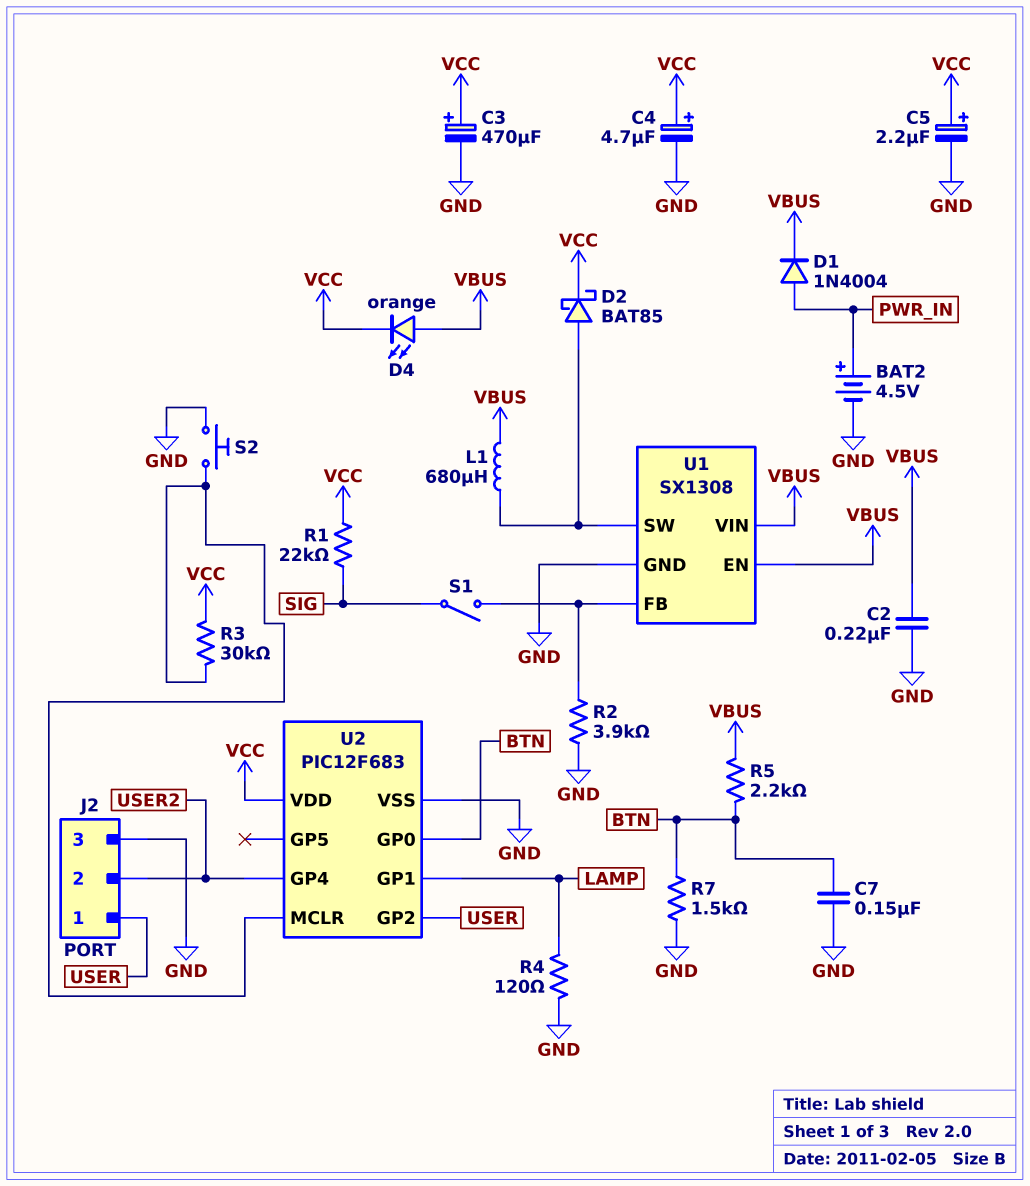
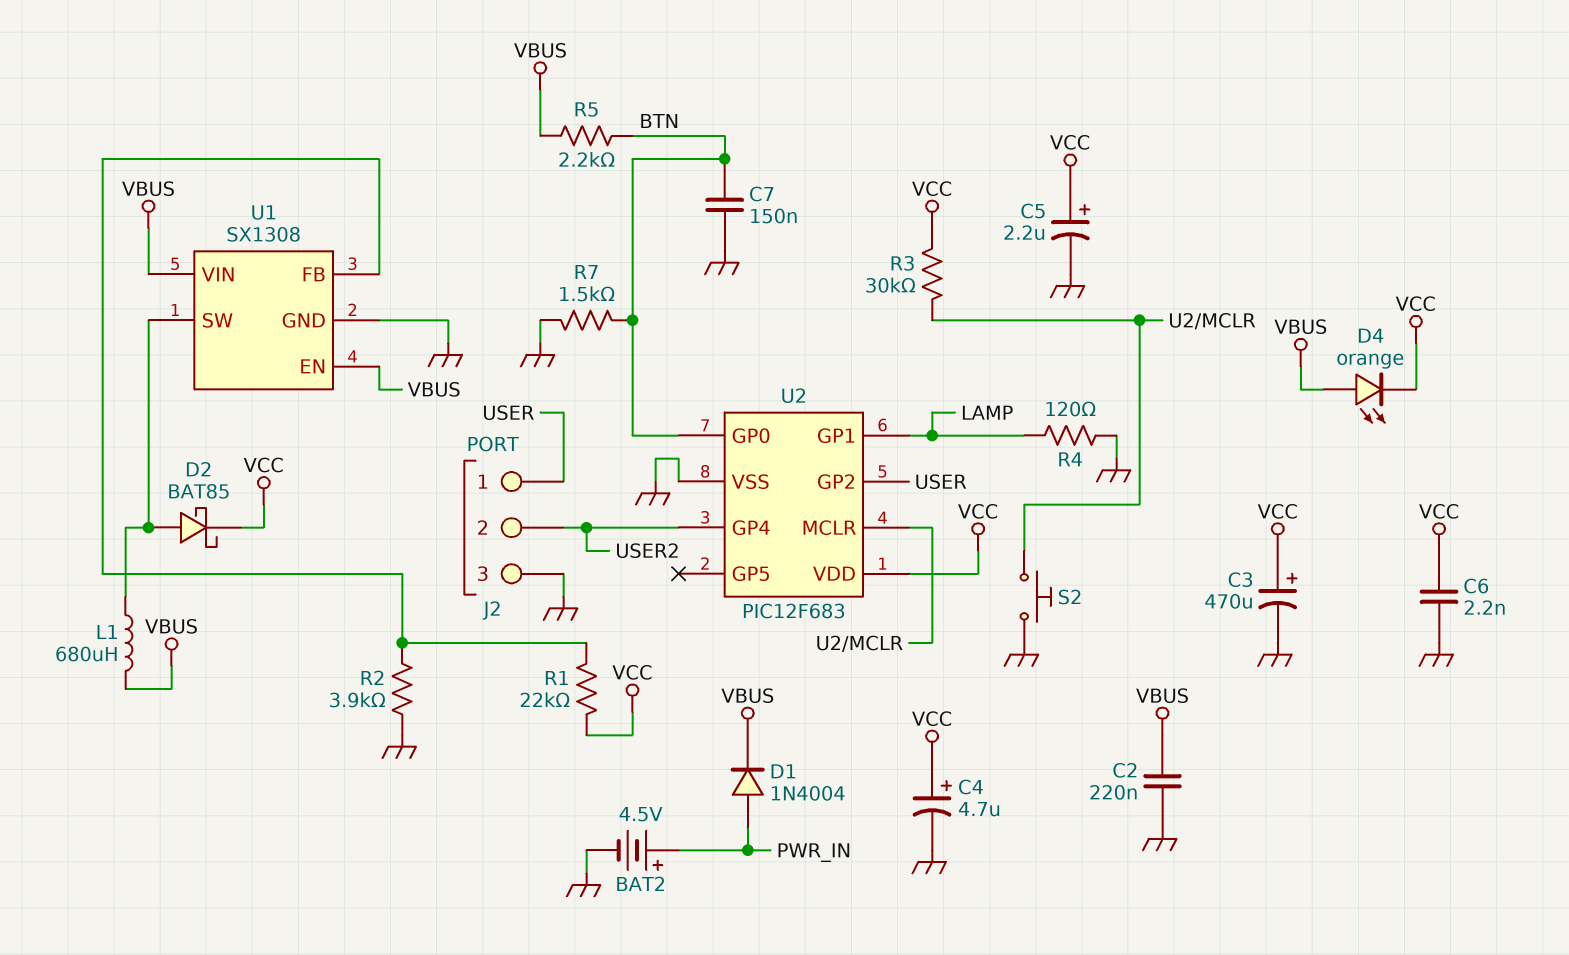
C6: none -> 2.2nF (GND, VCC)
R1: 22k (SIG, VCC) -> 22k (U1/FB, VCC)
S1: switch (SIG, U1/FB) -> none

